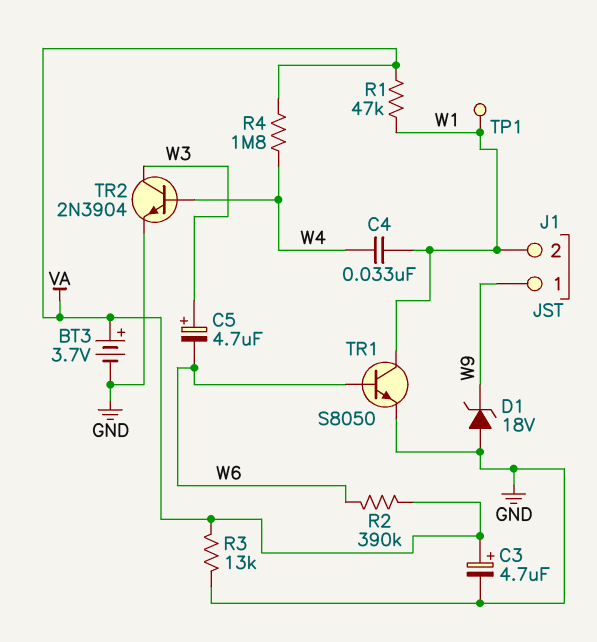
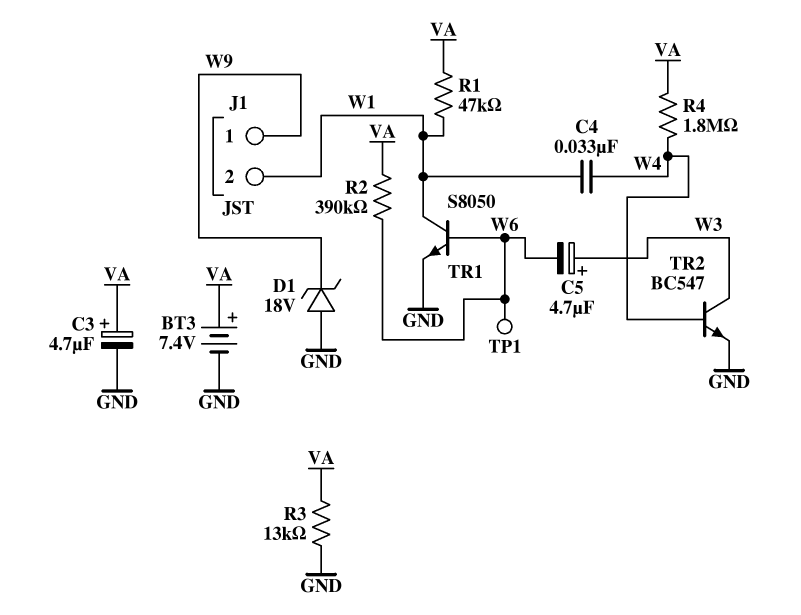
BT3: 3.7V (plus VA, minus GND) -> 7.4V (plus VA, minus GND)
TP1: test point (W1) -> test point (W6)
TR2: NPN 2N3904 (B W4, C W3, E GND) -> NPN BC547 (B W4, C W3, E GND)

